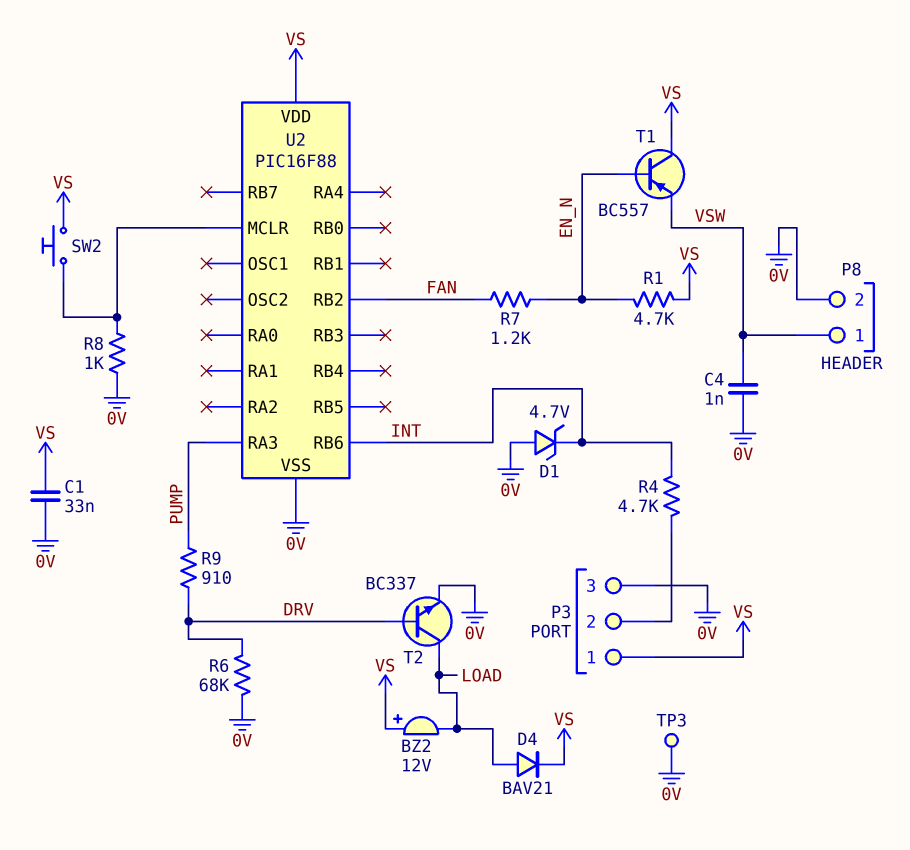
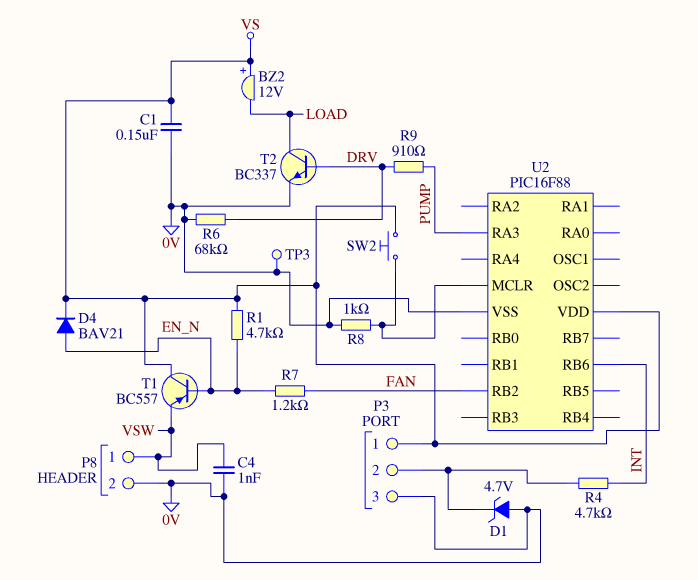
C1: 33nF (0V, VS) -> 150nF (0V, VS)
D1: zener 4.7V (A 0V, K INT) -> zener 4.7V (A 0V, K P3/2)
D4: diode BAV21 (A LOAD, K VS) -> diode BAV21 (A EN_N, K VS)

